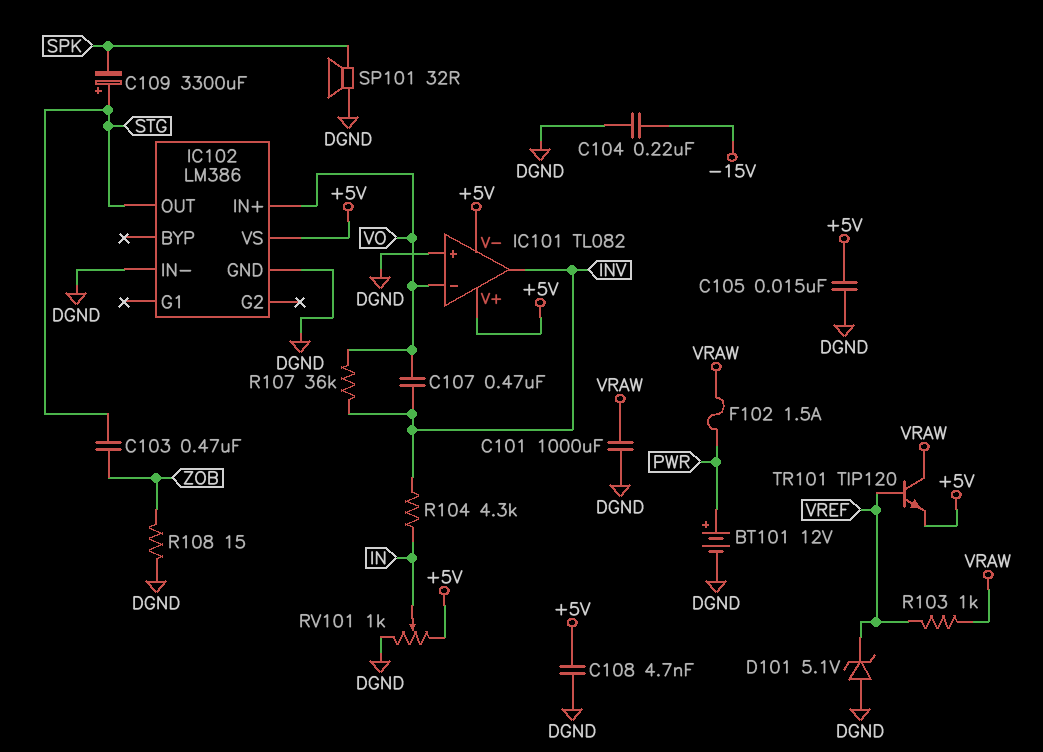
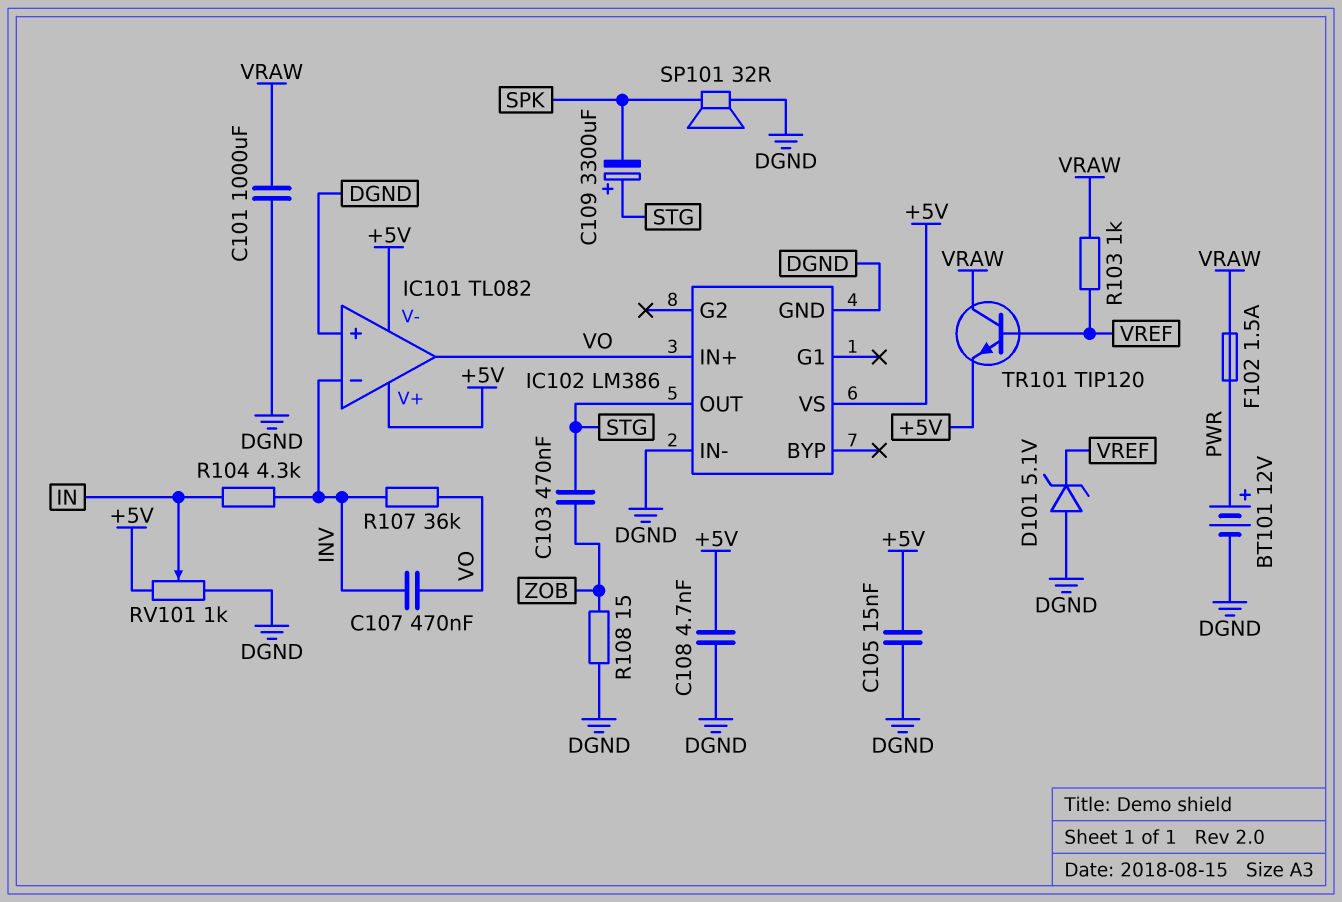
C104: 220nF (-15V, DGND) -> none
IC101 pin in-: VO -> INV
IC101 pin out: INV -> VO

